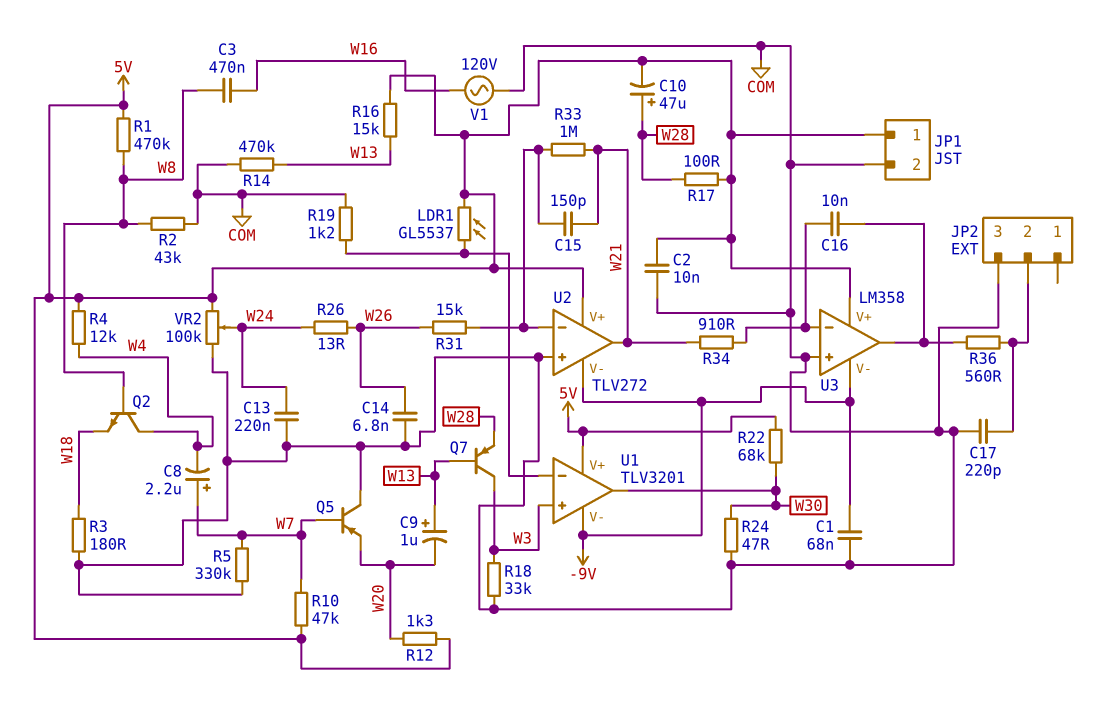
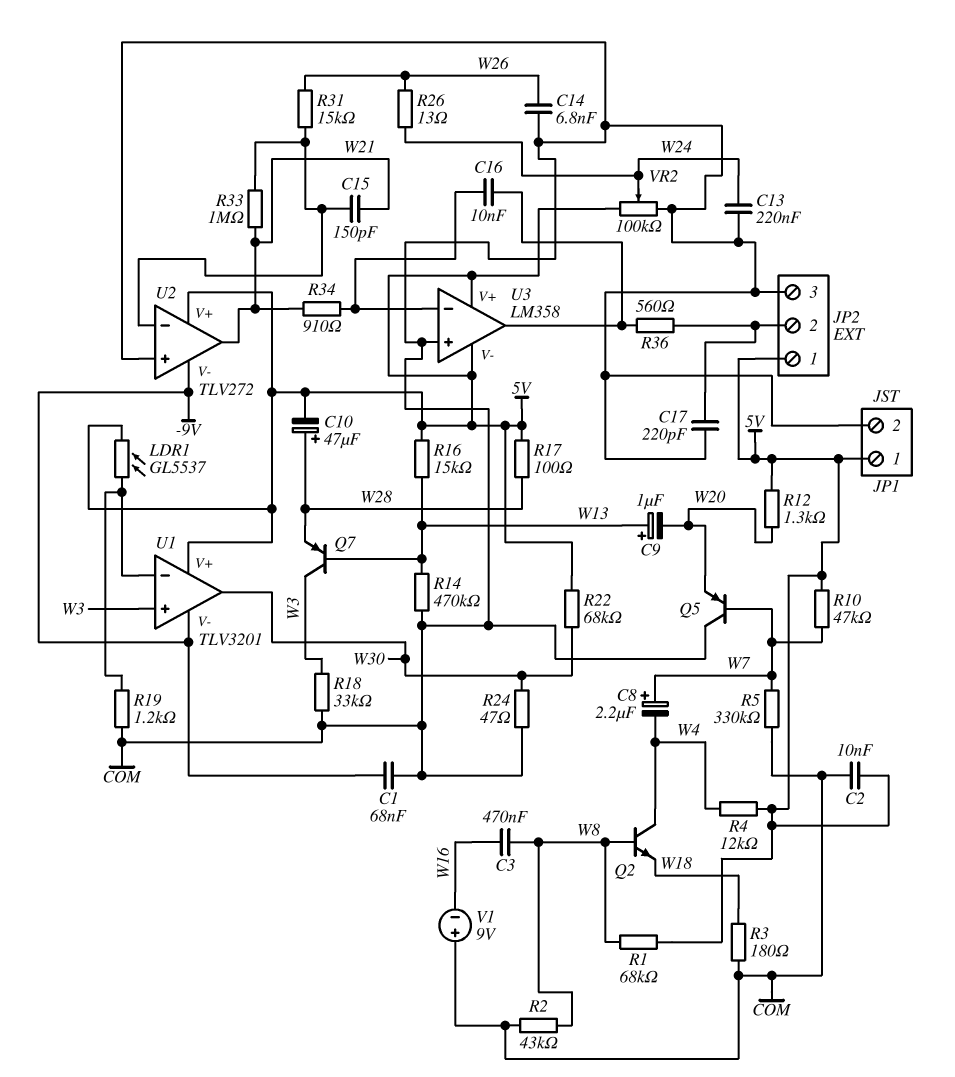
JP2 pin 1: none -> 5V
R1: 470k (5V, W8) -> 68k (5V, W8)
U3 pin V-: -9V -> 5V
V1: AC 120V (COM, W16) -> 9V (plus COM, minus W16)

